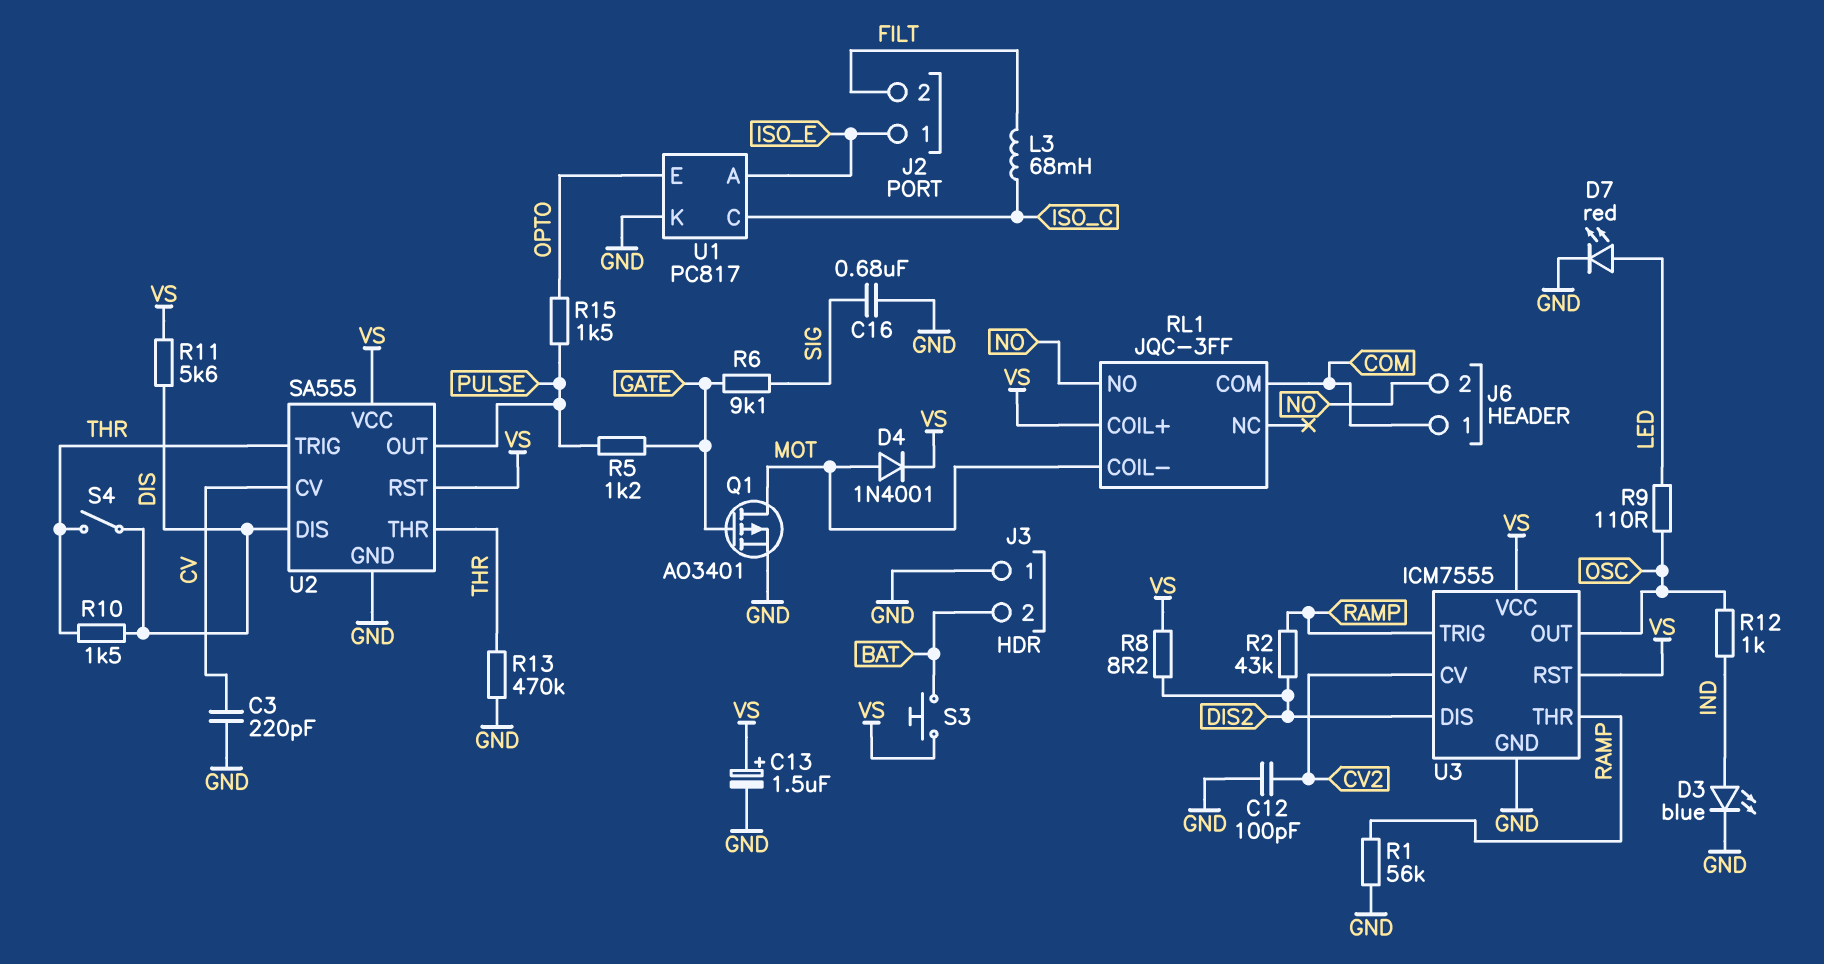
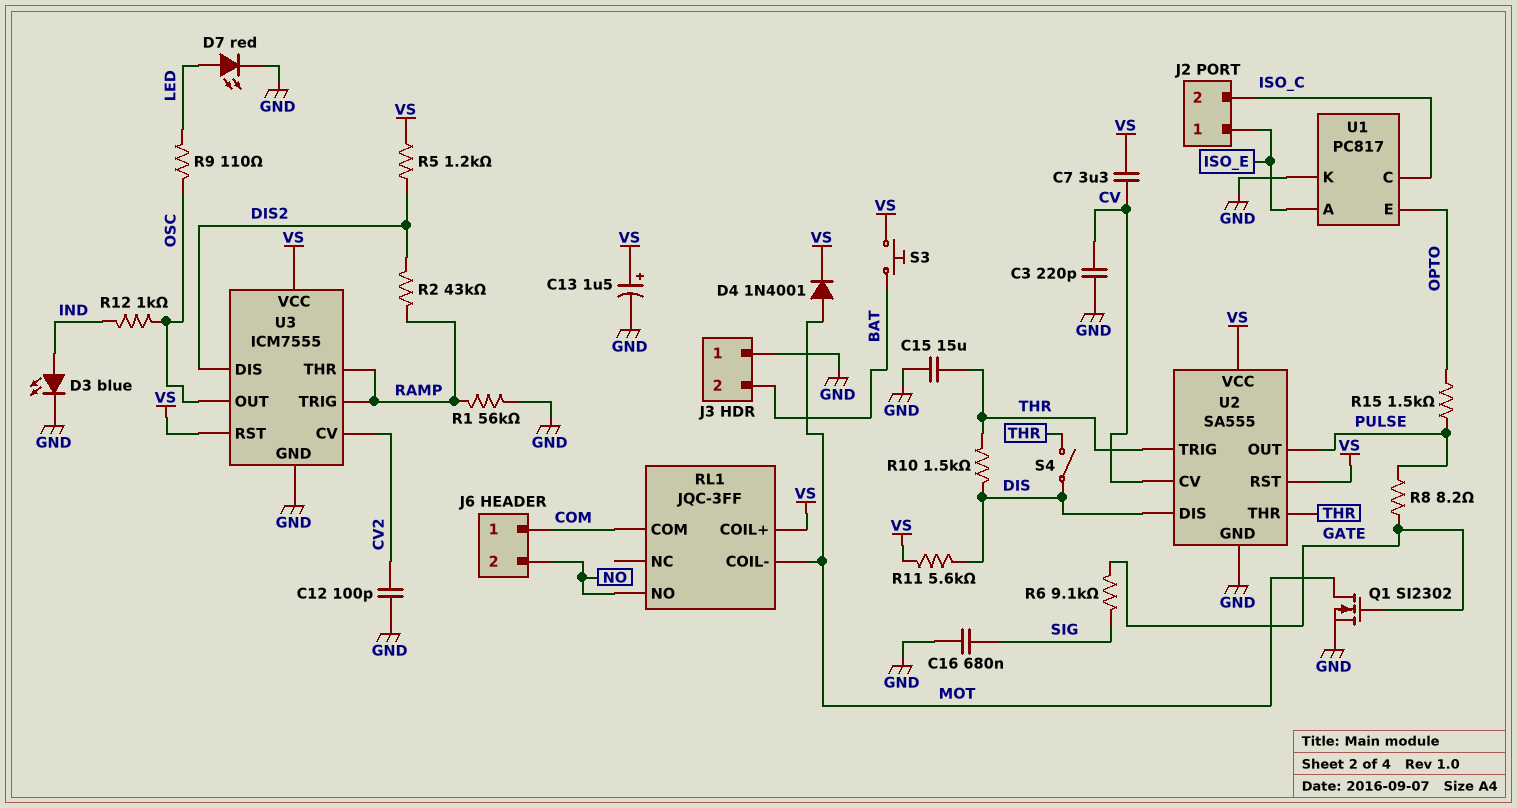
C7: none -> 3.3uF (CV, VS)
C15: none -> 15uF (GND, THR)
J2 pin 2: FILT -> ISO_C
L3: 68mH (FILT, ISO_C) -> none
Q1: PMOS AO3401 (G GATE, D MOT, S GND) -> NMOS SI2302 (G GATE, D MOT, S GND)
R5: 1.2k (GATE, PULSE) -> 1.2k (DIS2, VS)
R8: 8.2 (DIS2, VS) -> 8.2 (GATE, PULSE)
R13: 470k (GND, THR) -> none

